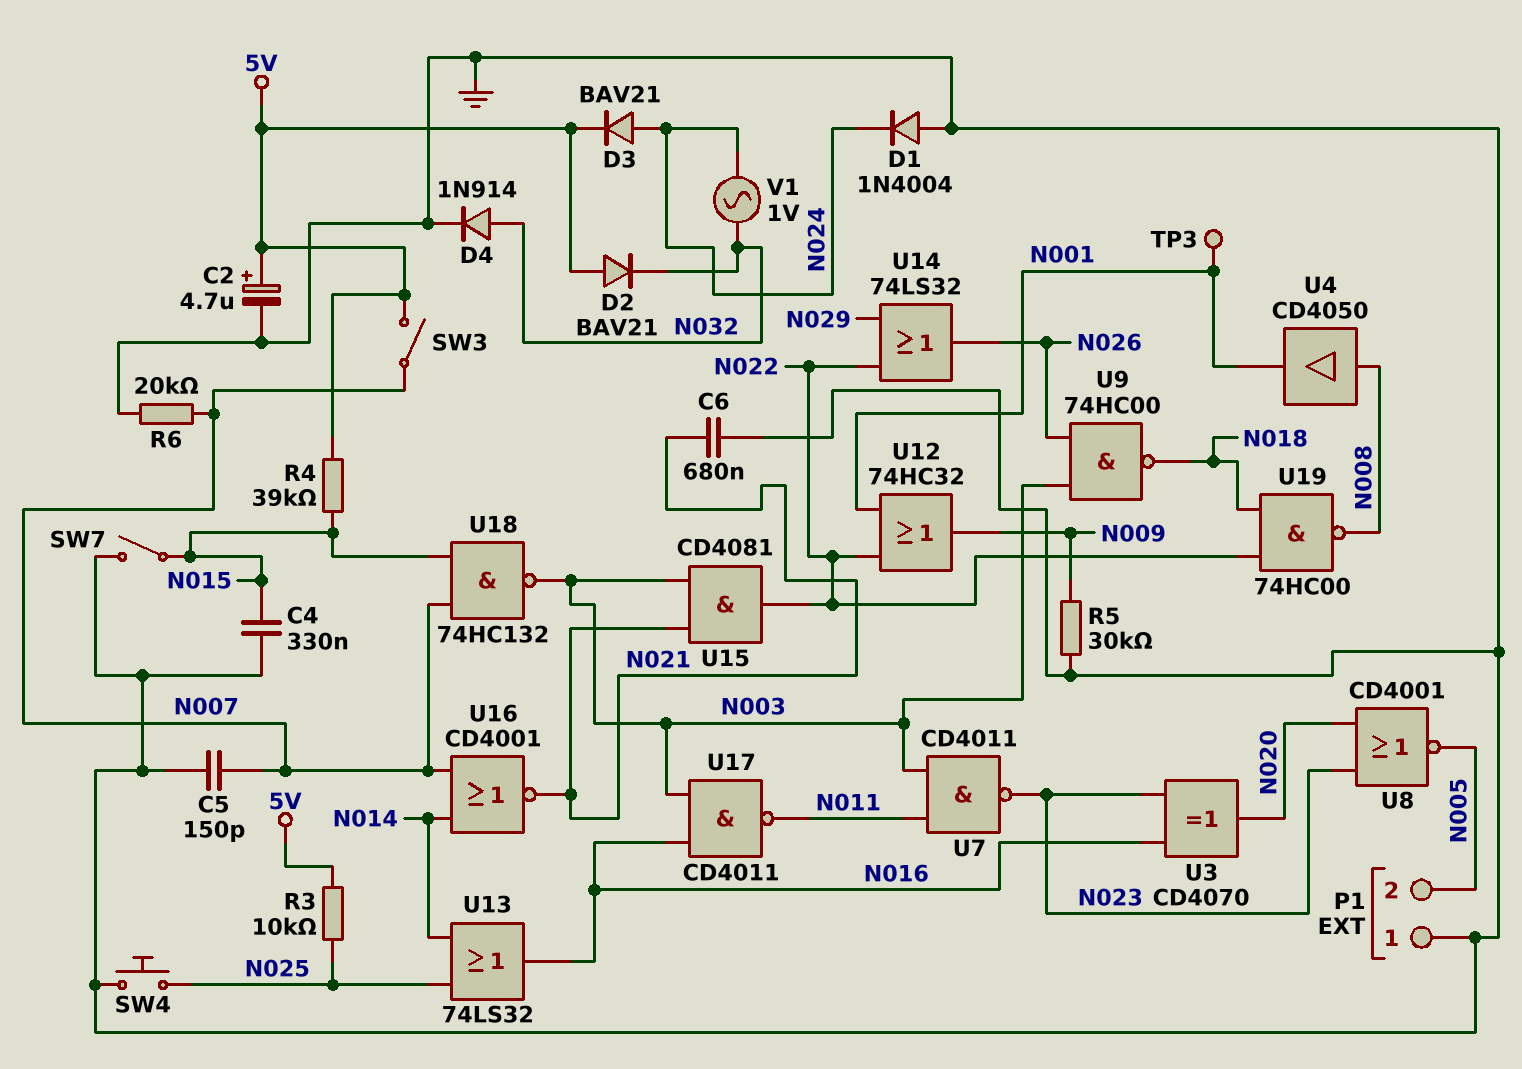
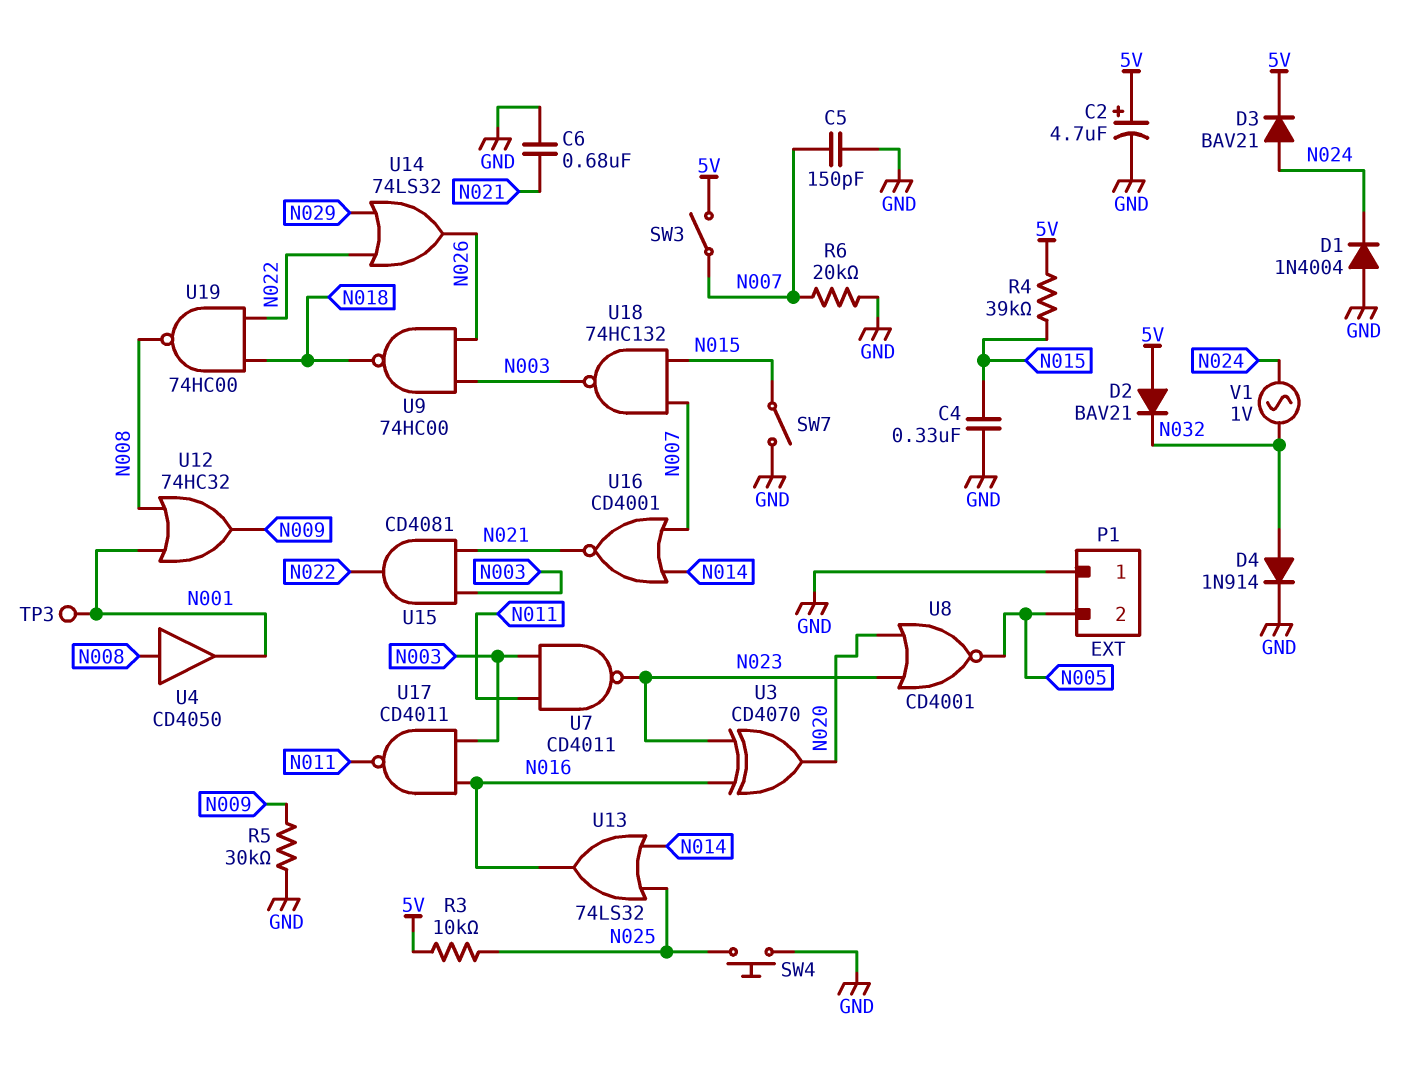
U12: OR 74HC32 (in N001, in N022, out N009) -> OR 74HC32 (in N001, in N008, out N009)

